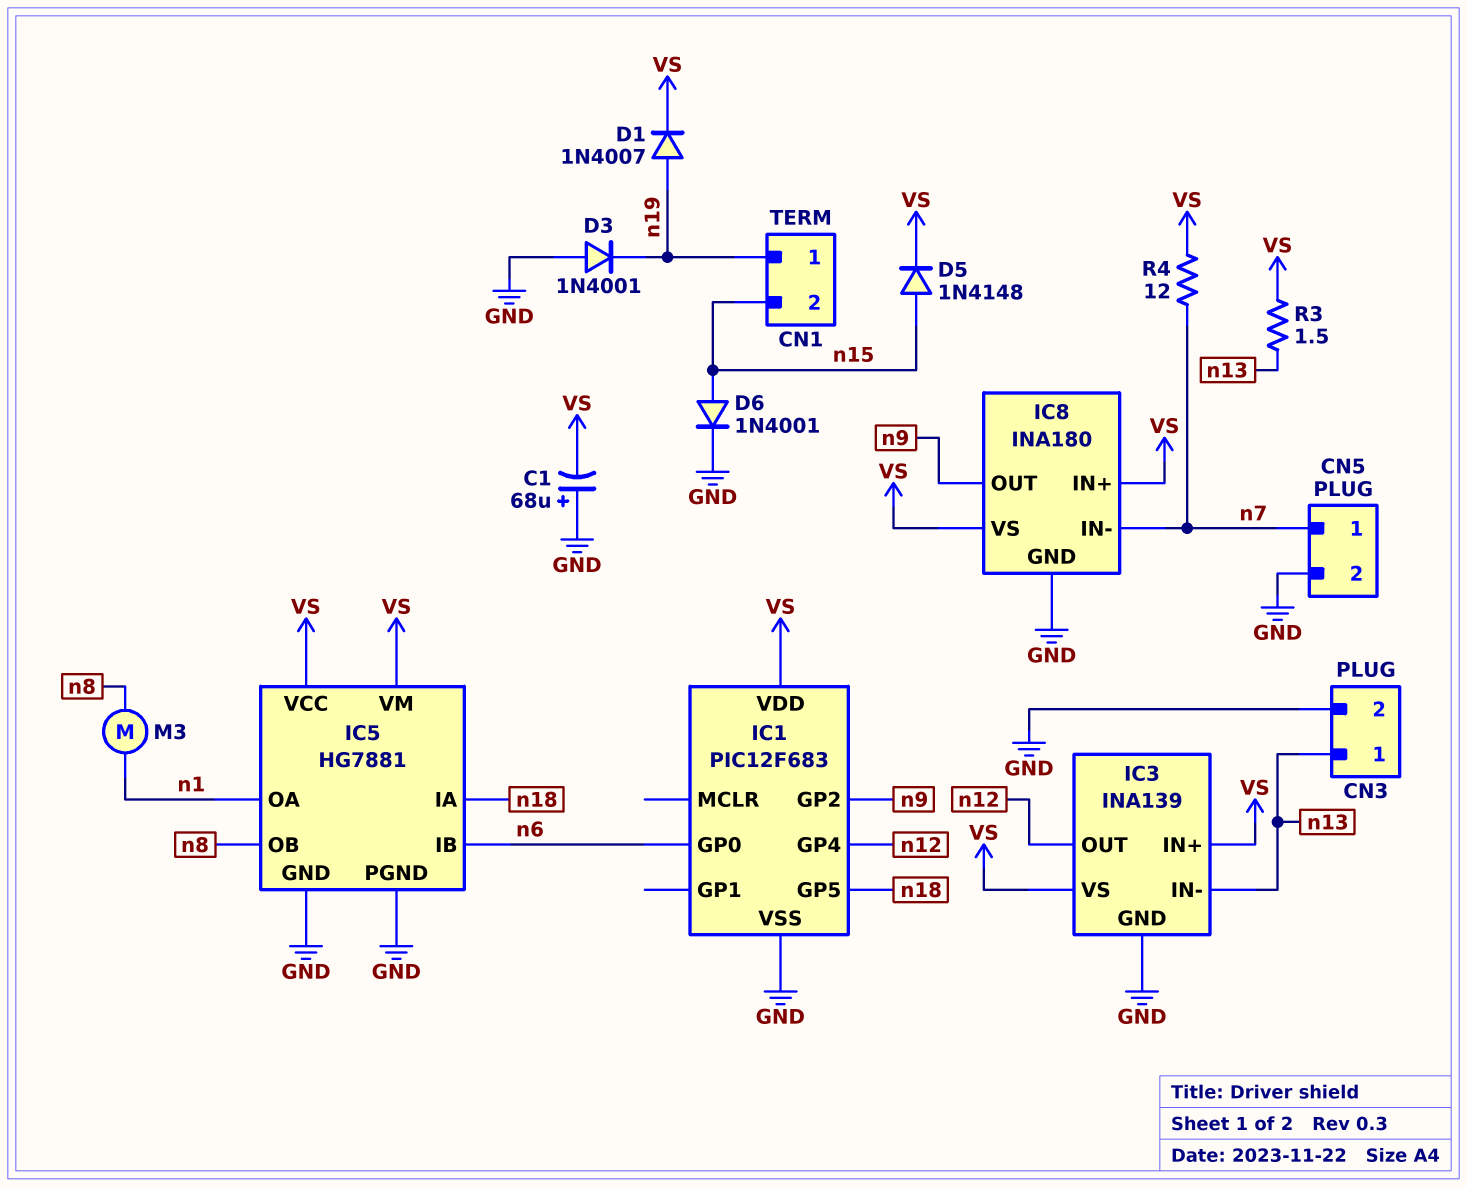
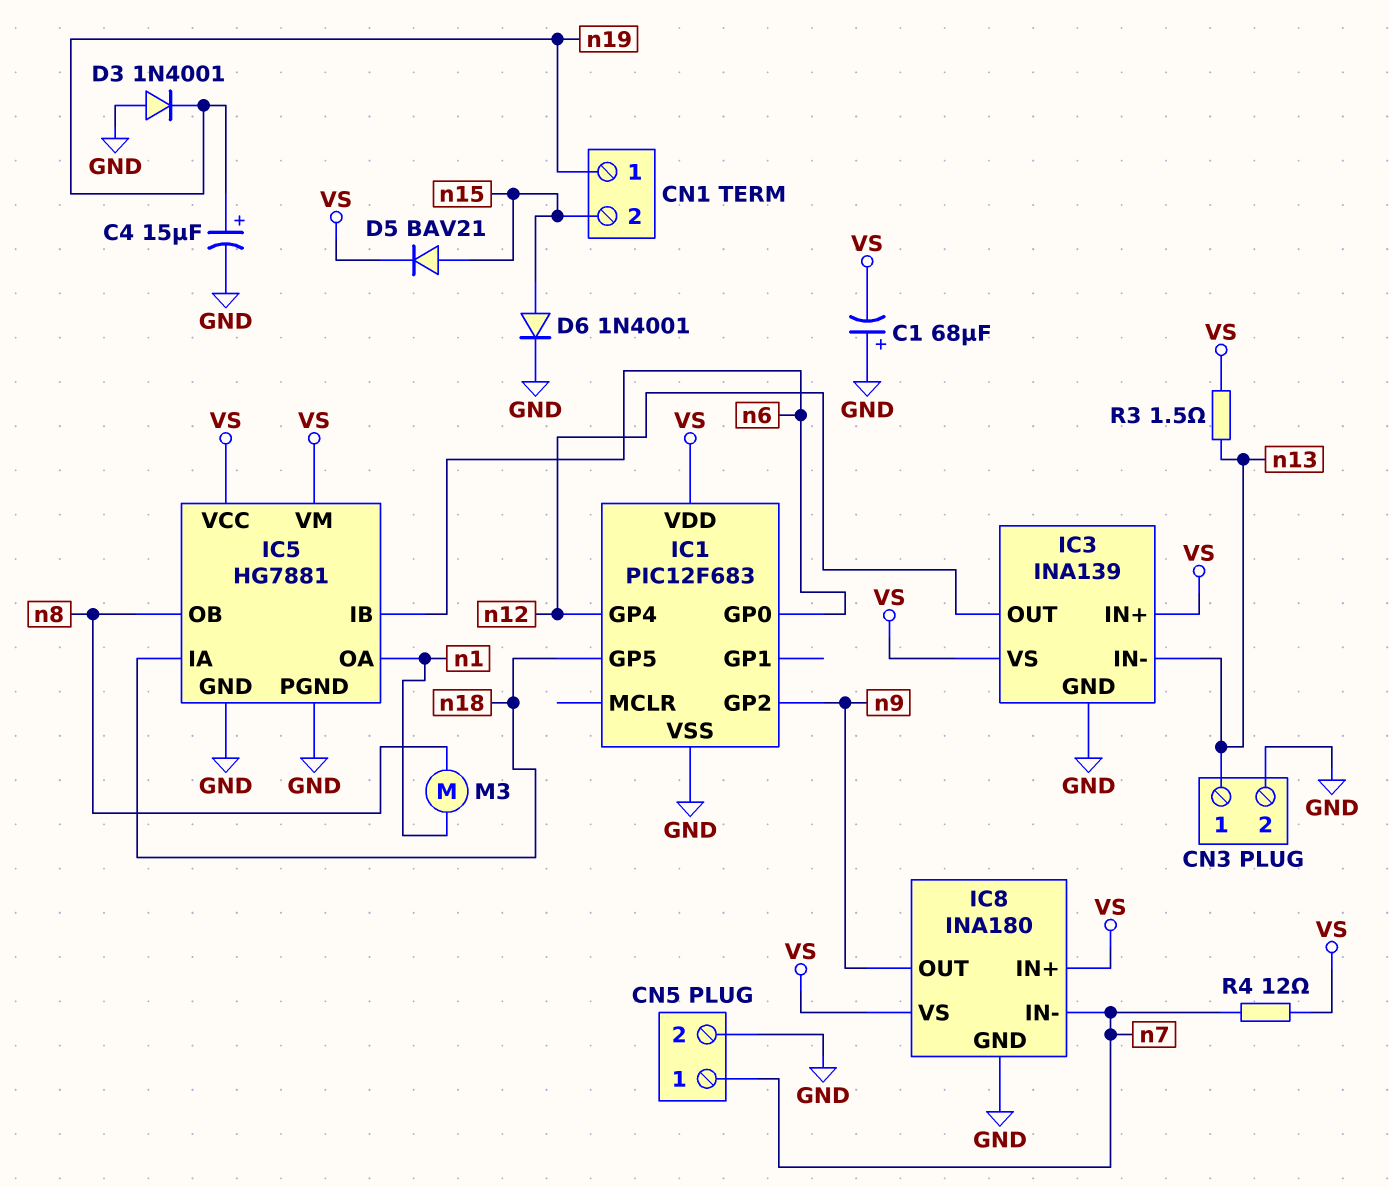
C4: none -> 15uF (plus n19, minus GND)
D1: diode 1N4007 (A n19, K VS) -> none
D5: diode 1N4148 (A n15, K VS) -> diode BAV21 (A n15, K VS)

